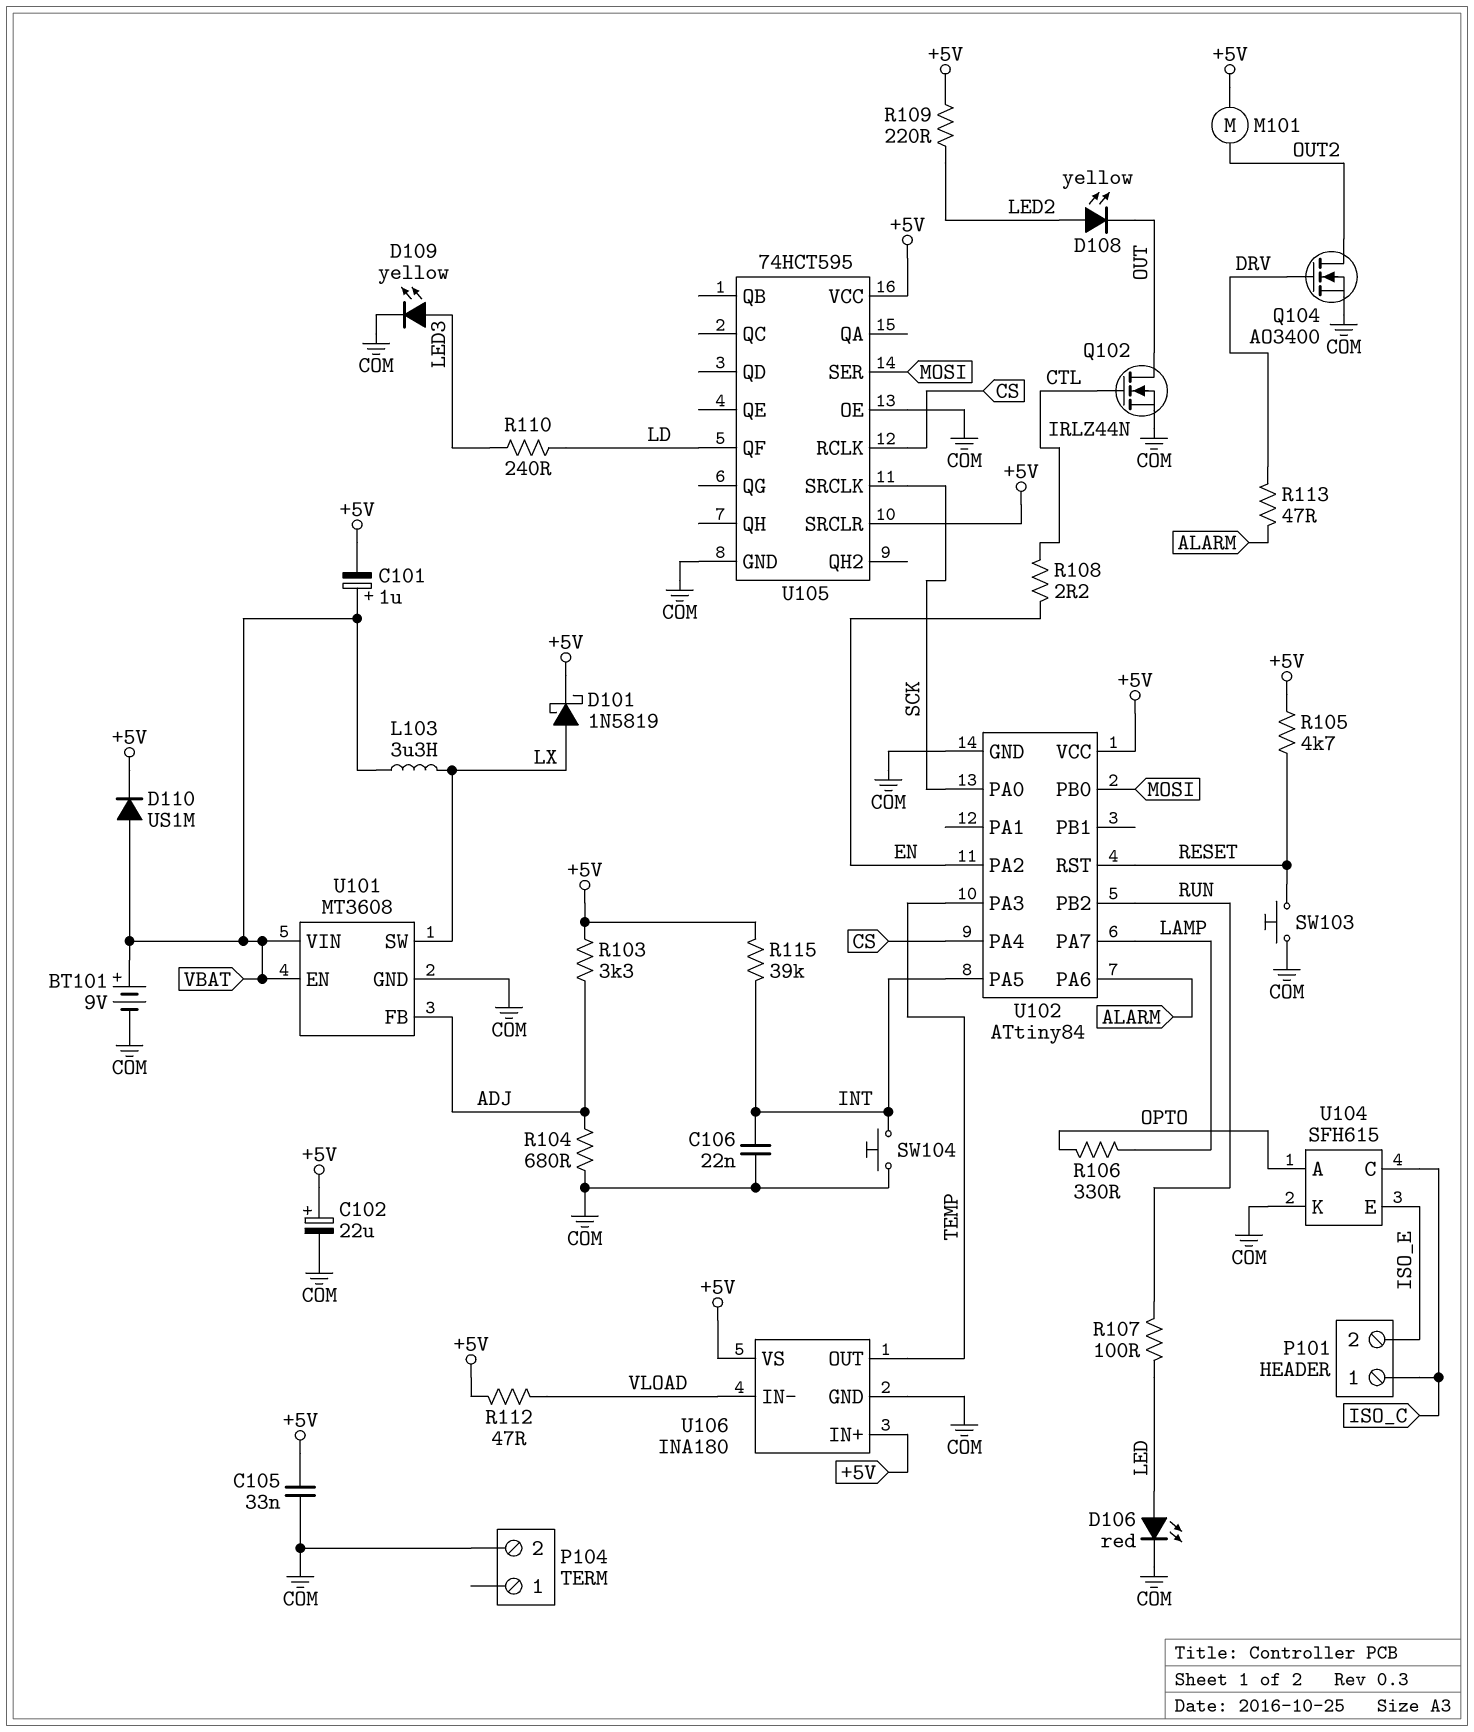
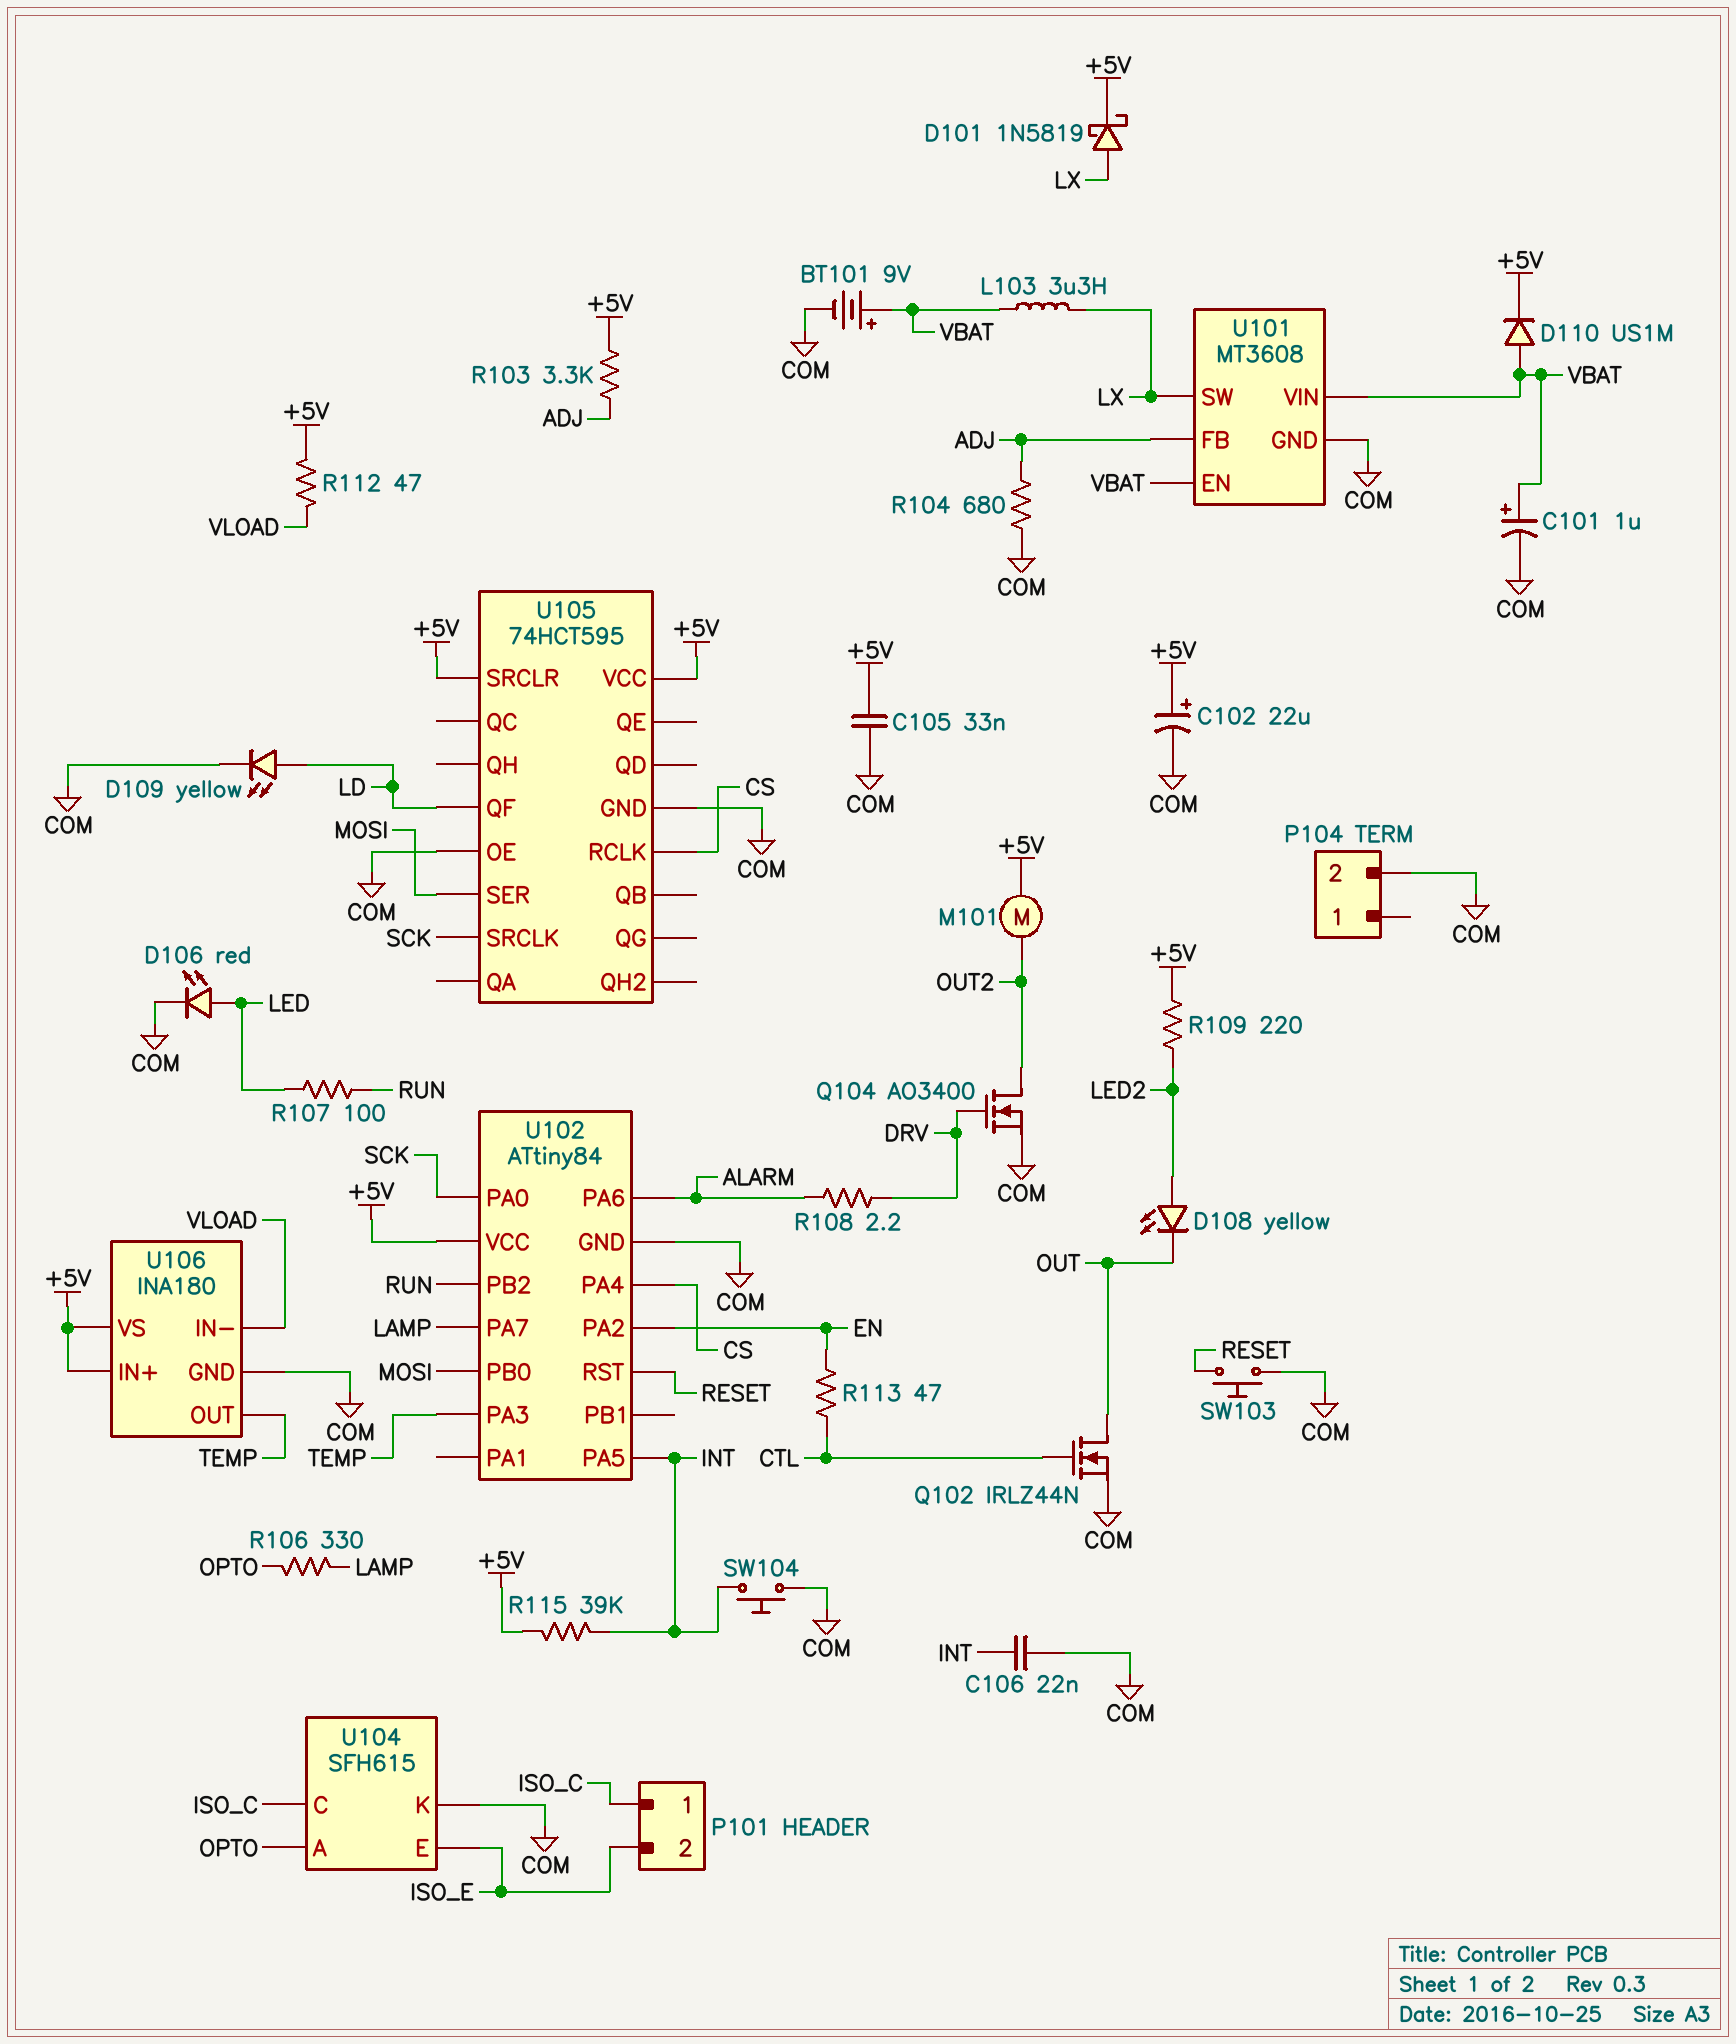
C101: 1uF (plus VBAT, minus +5V) -> 1uF (plus VBAT, minus COM)
D109: LED yellow (A LED3, K COM) -> LED yellow (A LD, K COM)
R105: 4.7k (+5V, RESET) -> none
R108: 2.2 (CTL, EN) -> 2.2 (ALARM, DRV)
R110: 240 (LD, LED3) -> none
R113: 47 (ALARM, DRV) -> 47 (CTL, EN)

